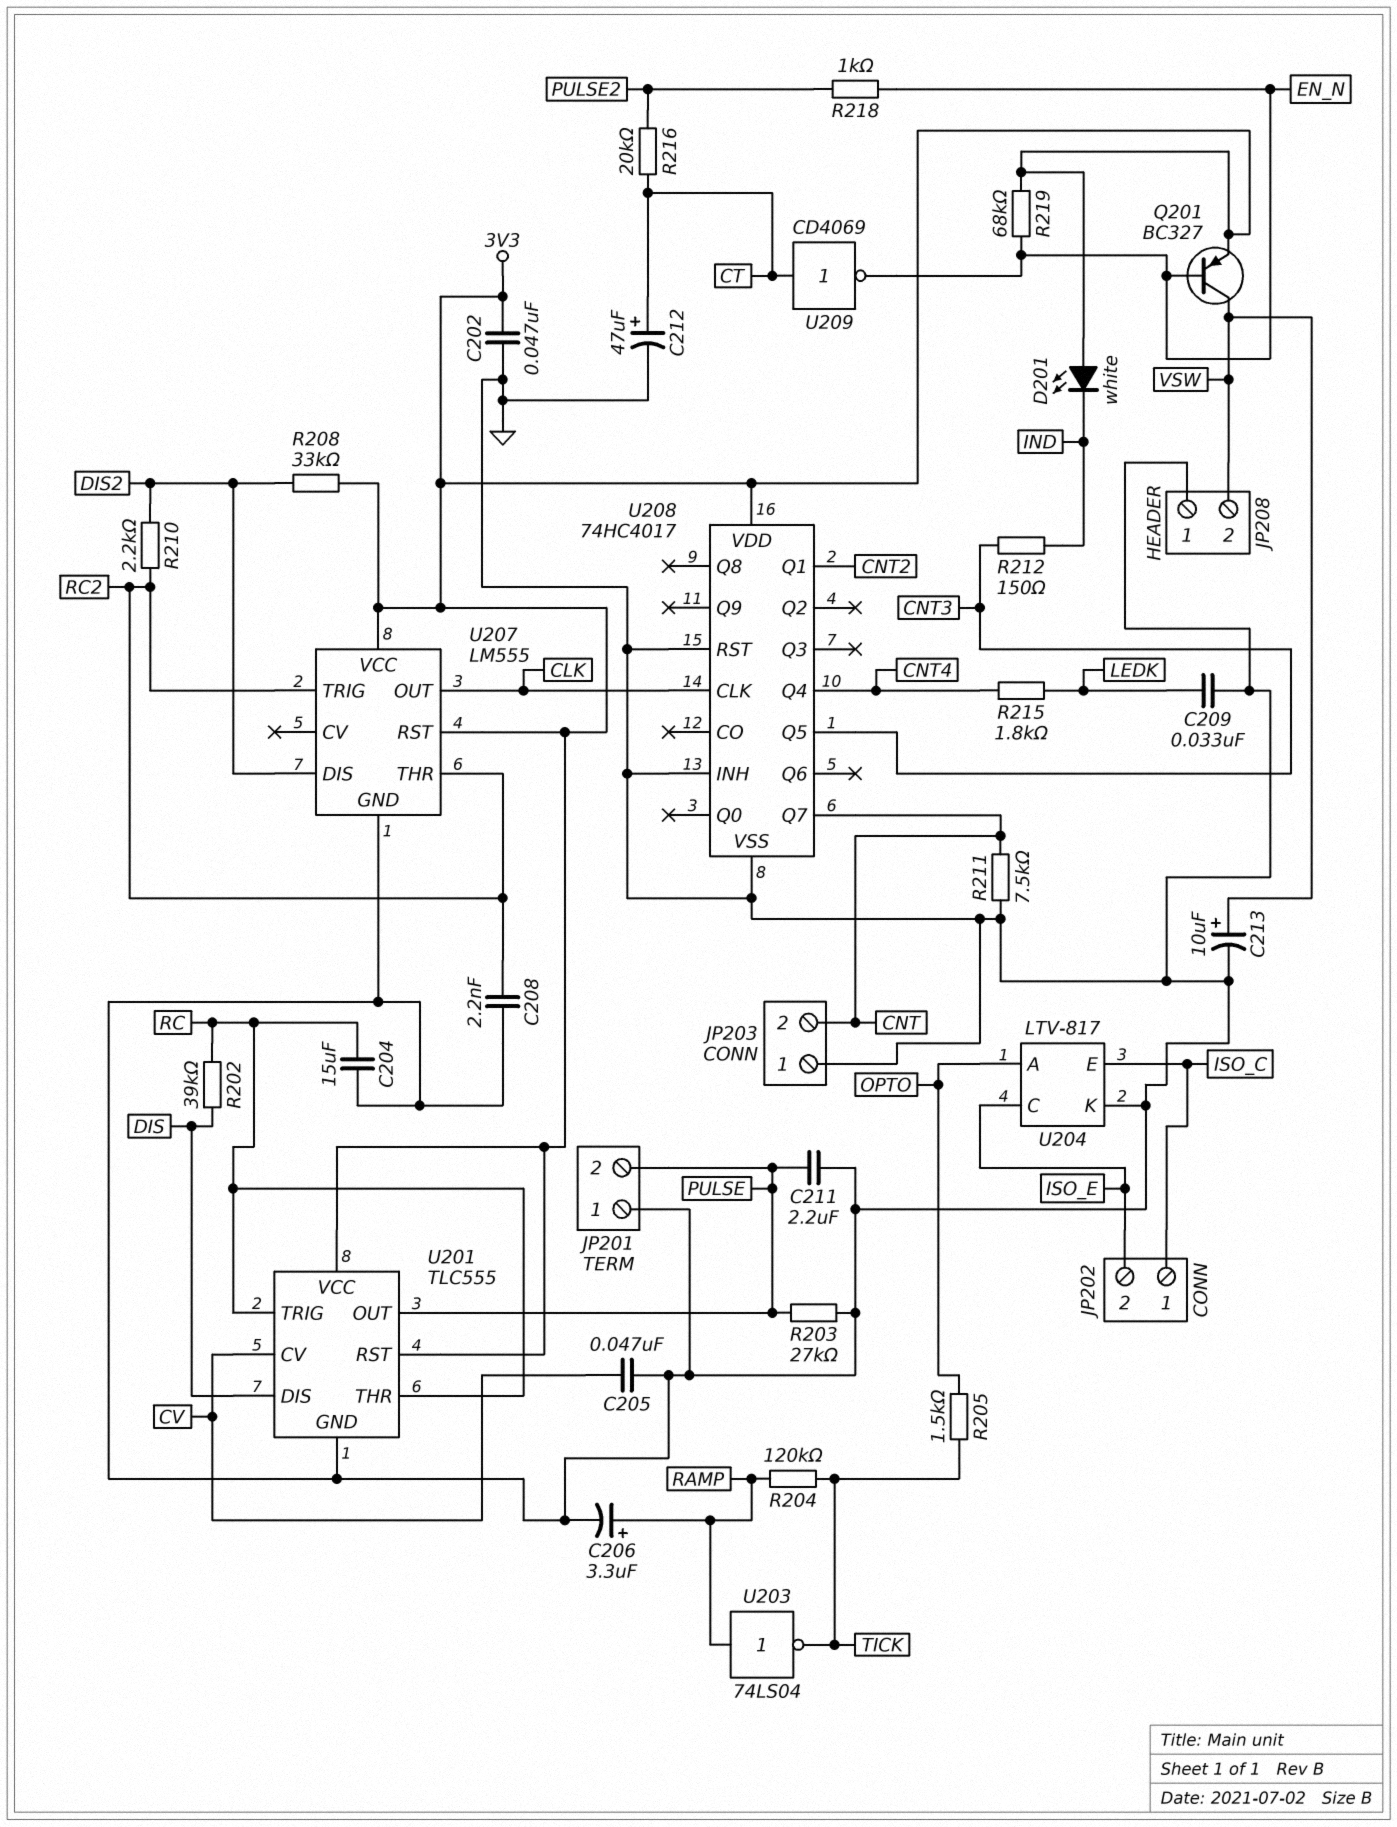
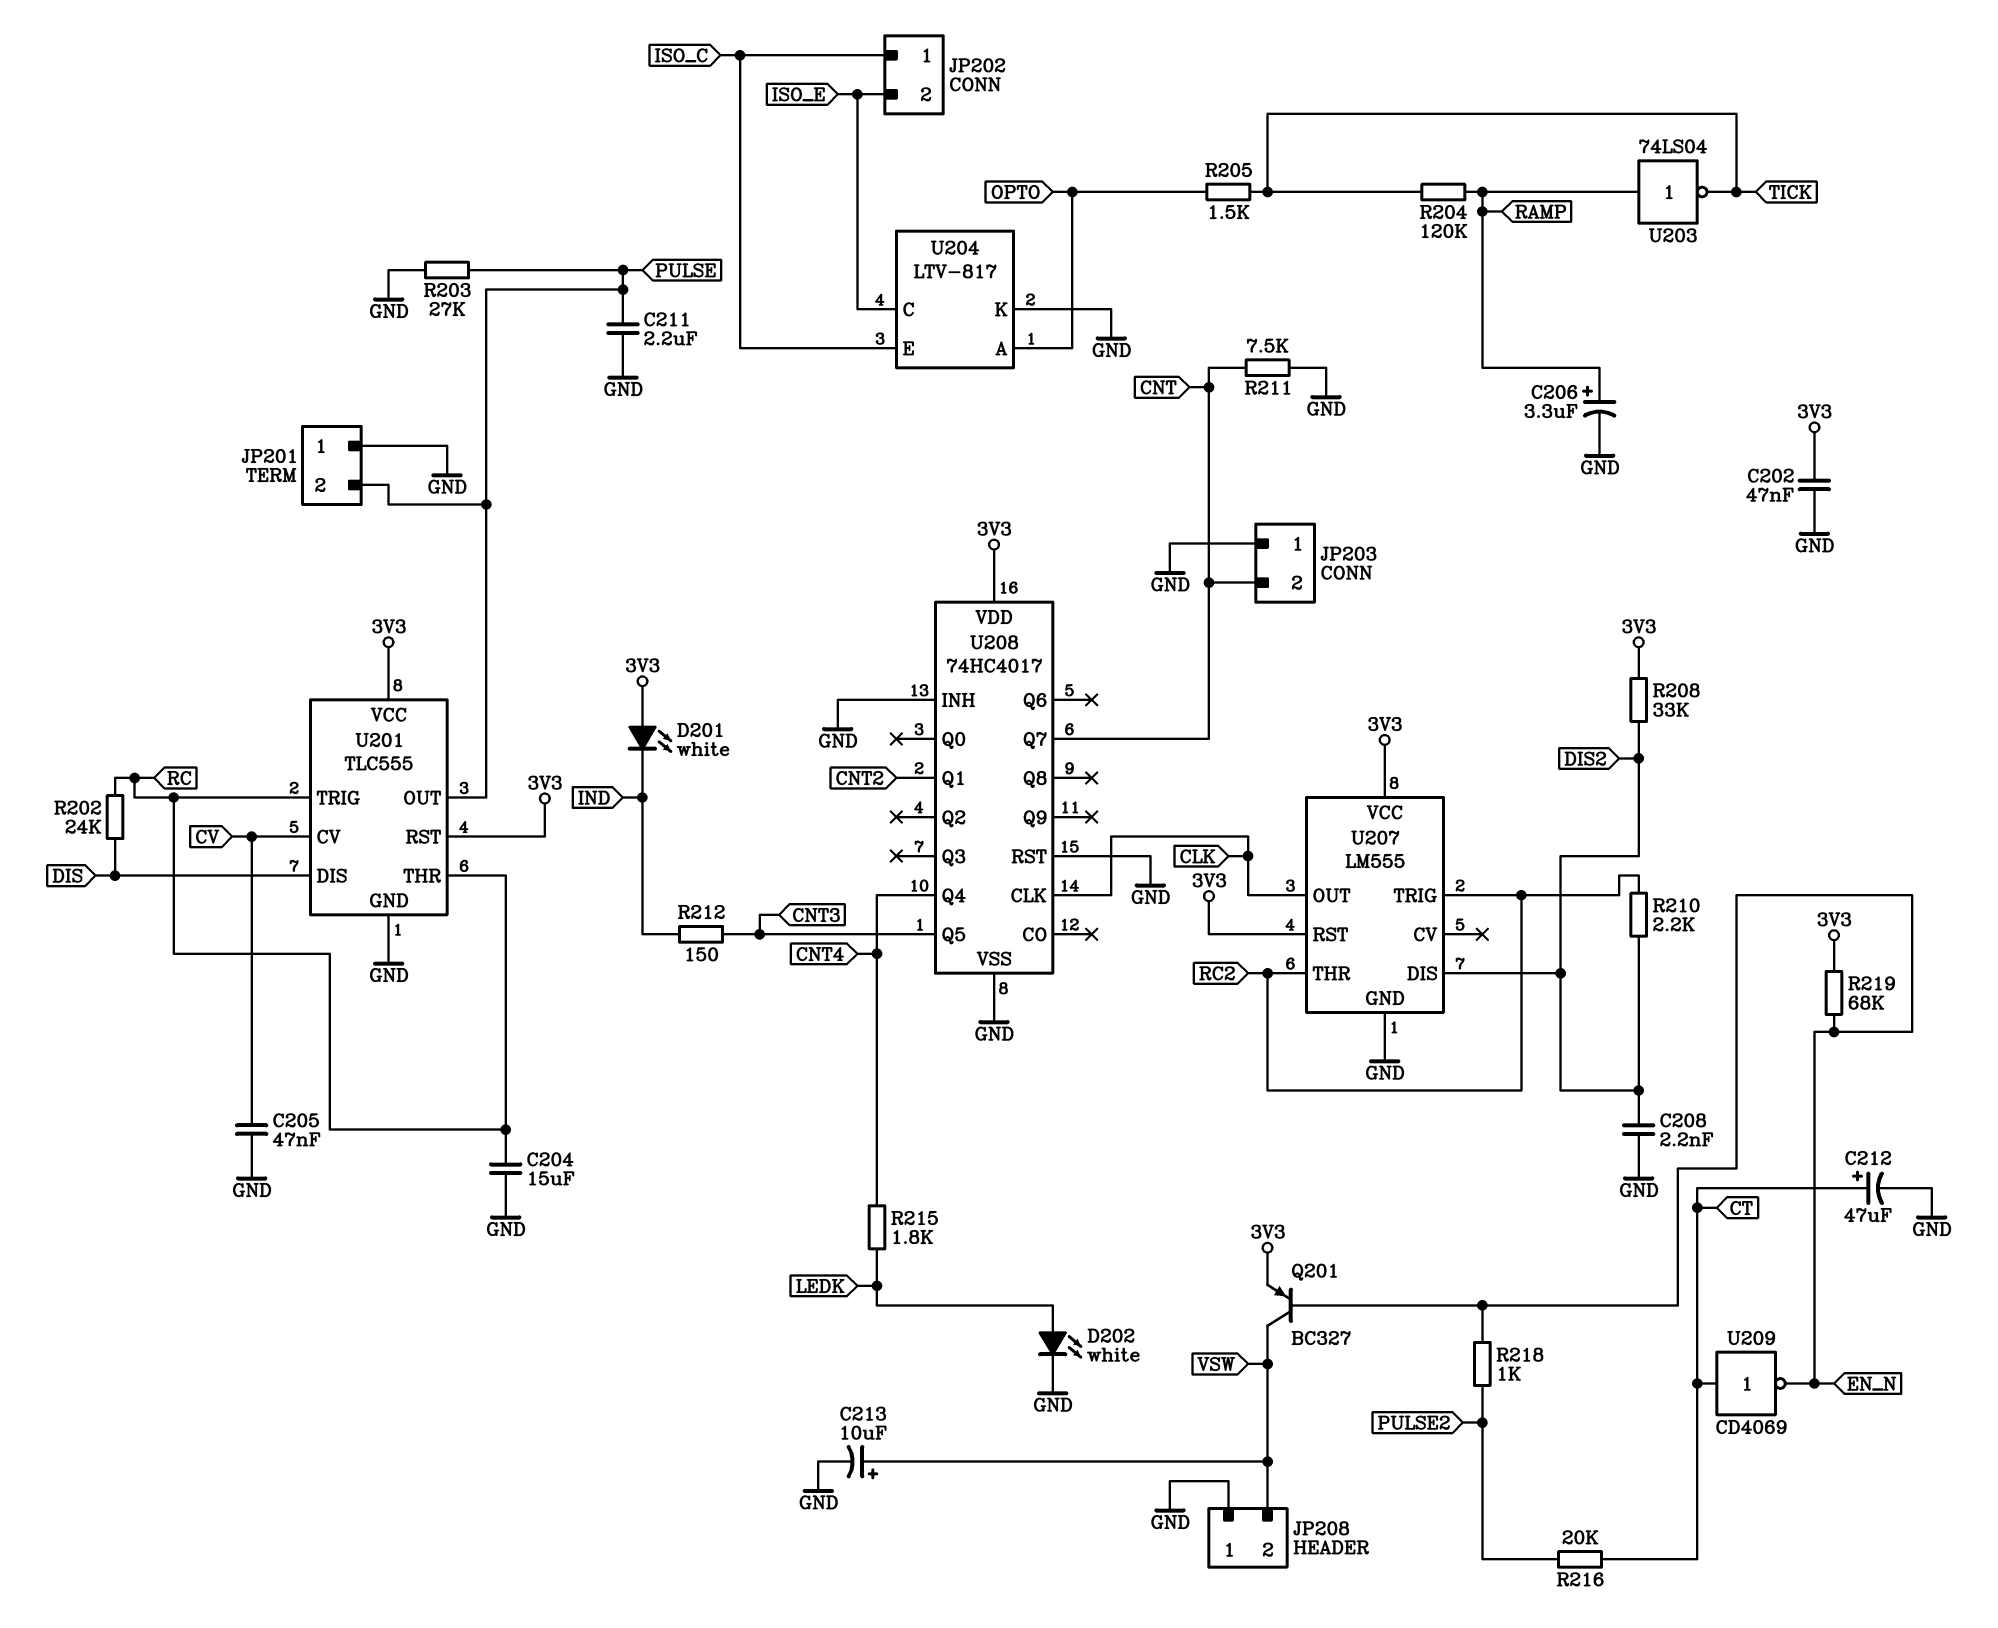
C208: 2.2nF (GND, RC2) -> 2.2nF (DIS2, GND)
C209: 33nF (GND, LEDK) -> none
D202: none -> LED white (A LEDK, K GND)
R202: 39k (DIS, RC) -> 24k (DIS, RC)

